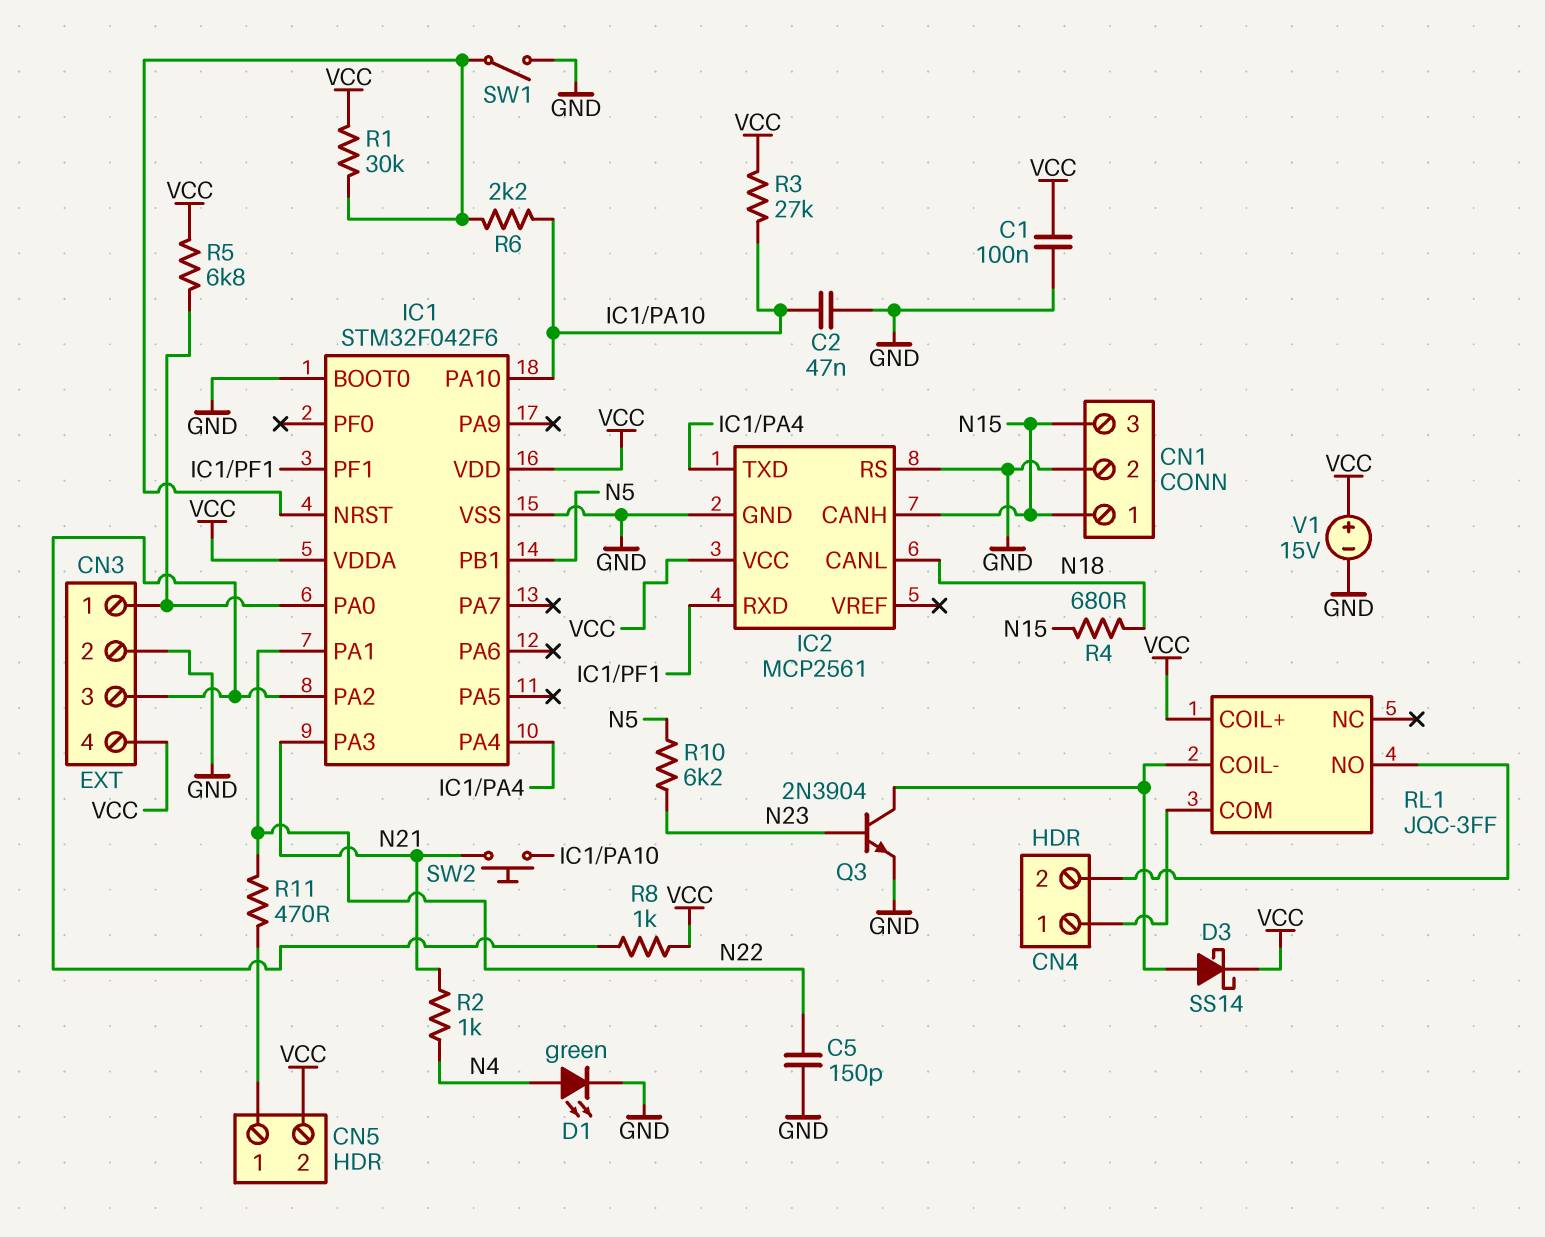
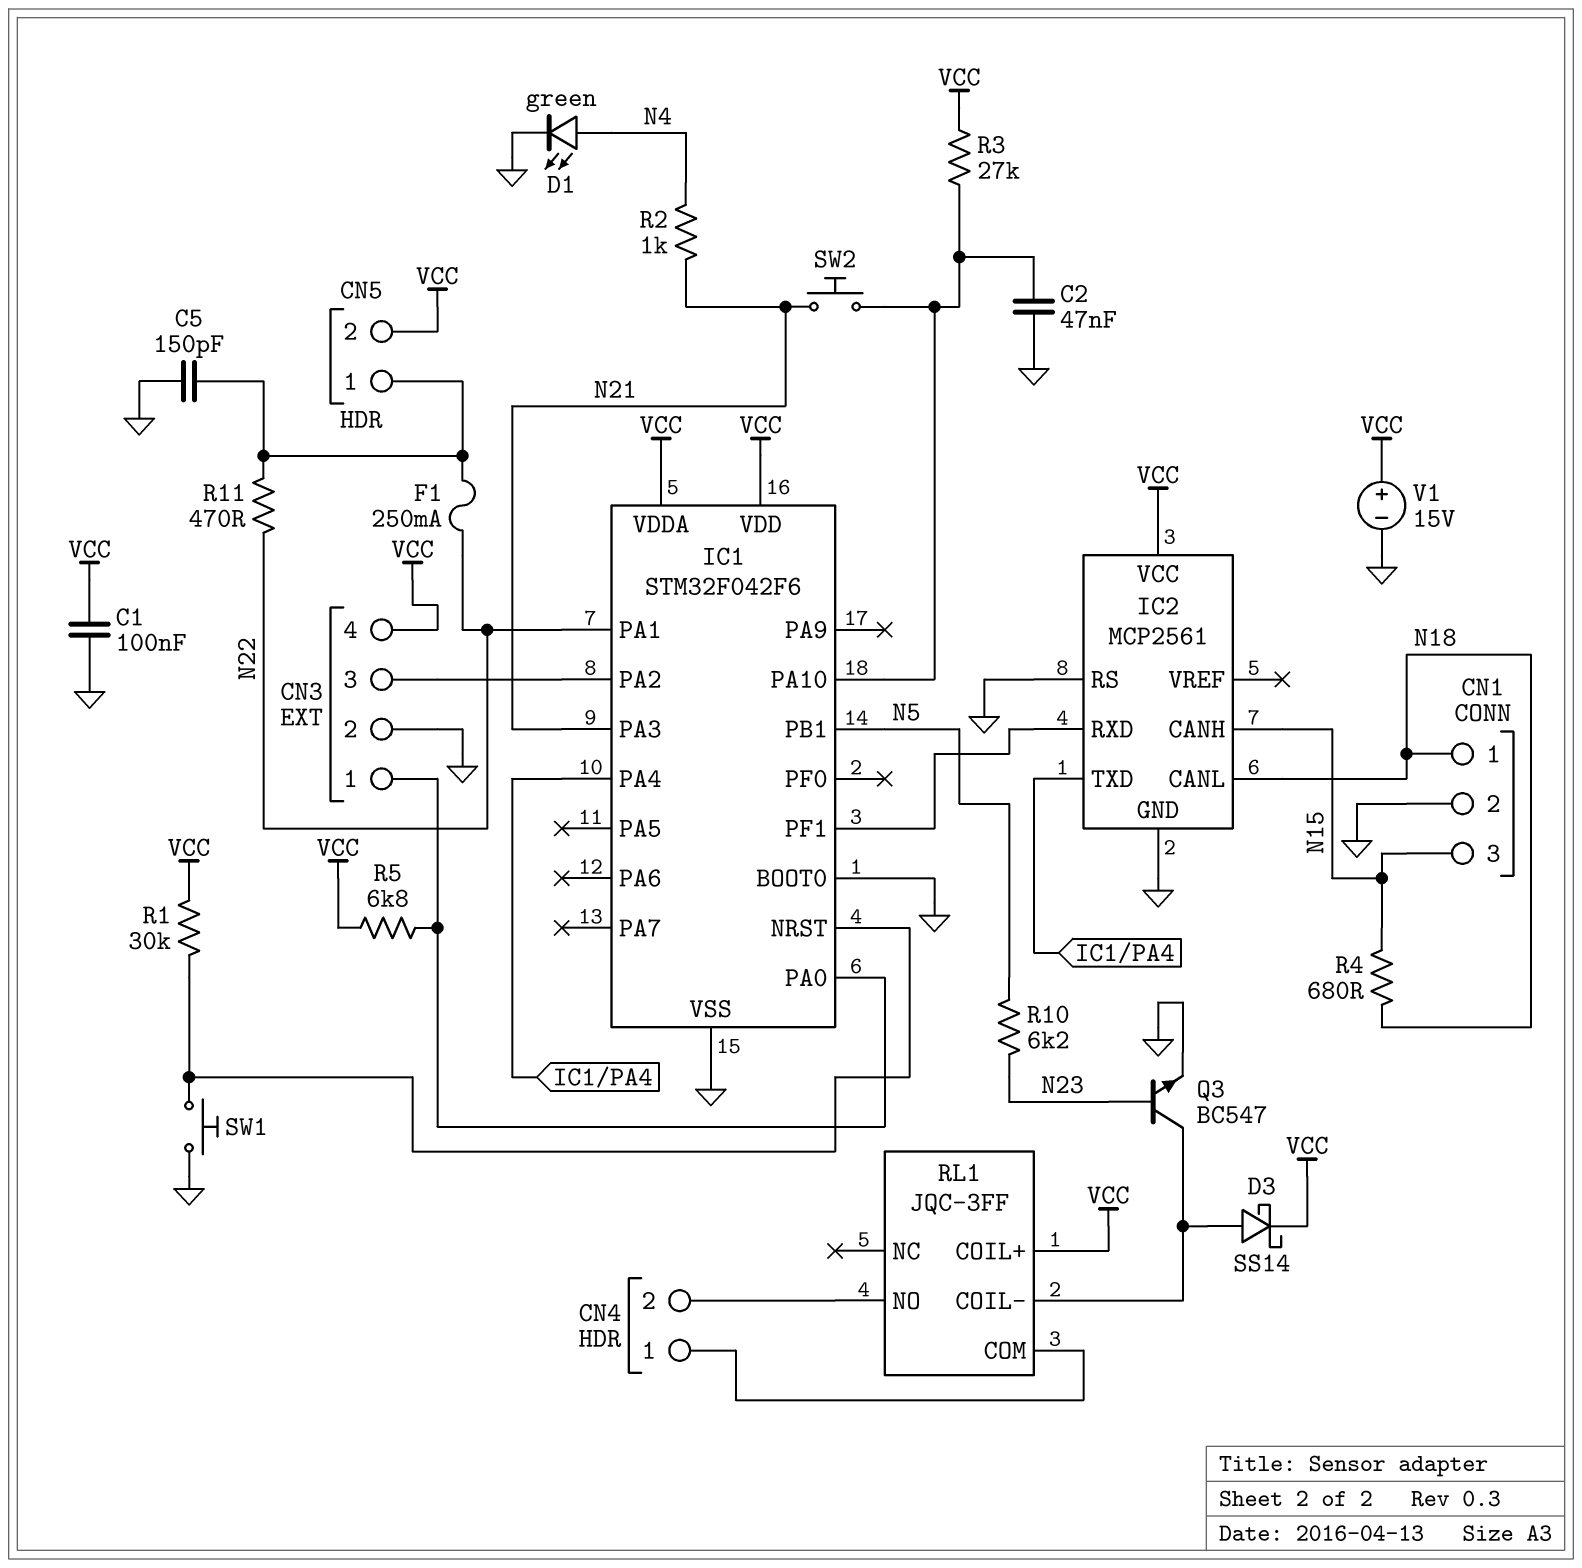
C5: 150pF (GND, N22) -> 150pF (CN5/1, GND)
CN1 pin 1: N15 -> N18
F1: none -> 250mA (CN5/1, N22)
Q3: NPN 2N3904 (B N23, C RL1/COIL-, E GND) -> NPN BC547 (B N23, C RL1/COIL-, E GND)
R6: 2.2k (IC1/NRST, IC1/PA10) -> none
R8: 1k (CN3/3, VCC) -> none
SW1: switch (GND, IC1/NRST) -> button (GND, IC1/NRST)

